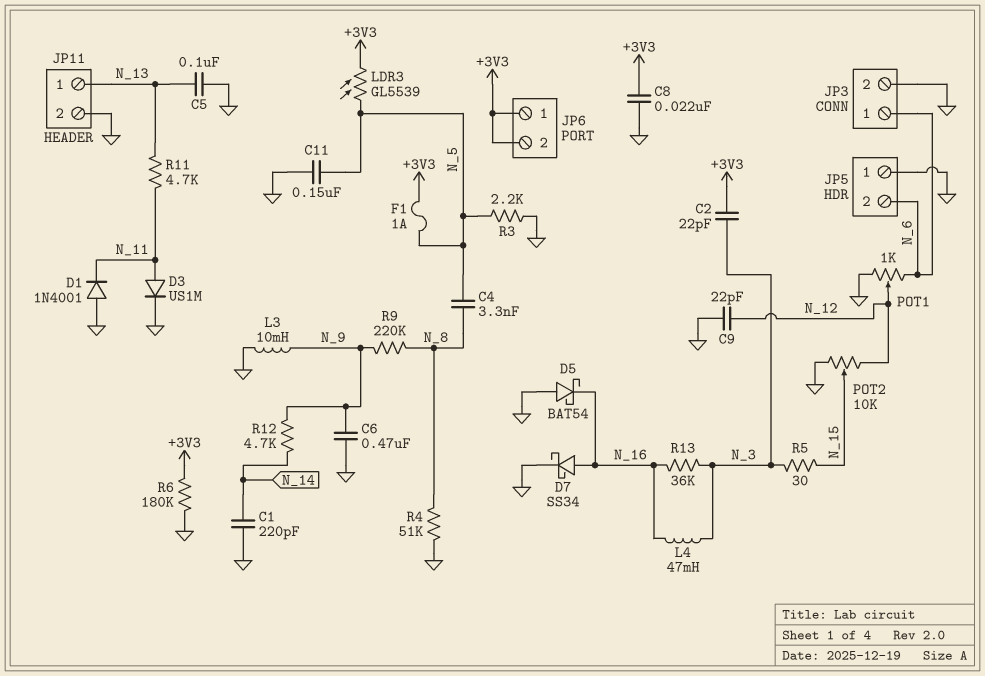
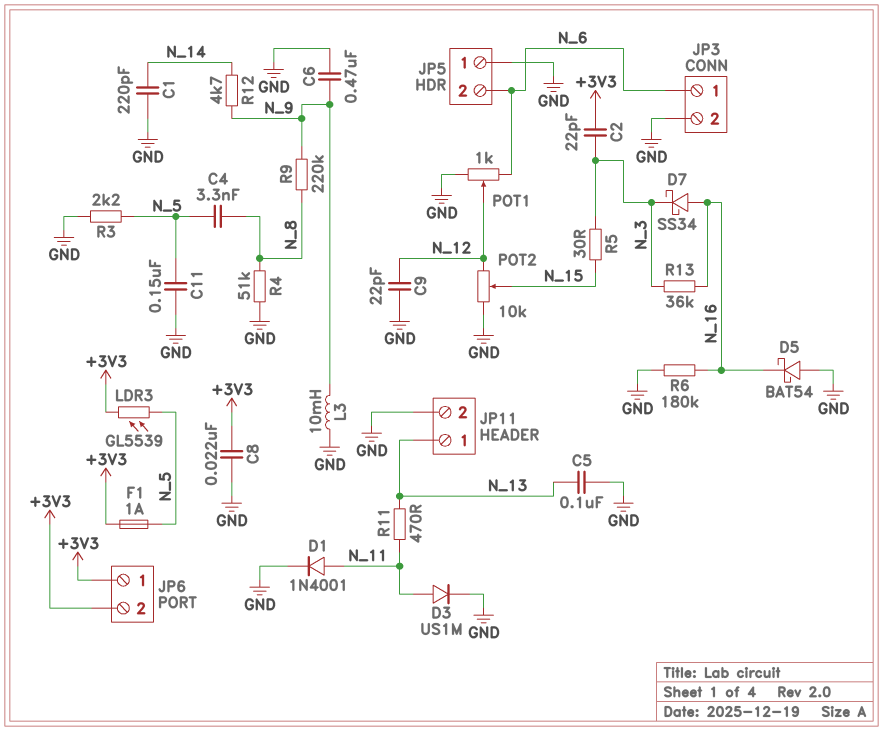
D1: diode 1N4001 (A GND, K N_11) -> diode 1N4001 (A N_11, K GND)
D7: schottky SS34 (A N_16, K GND) -> schottky SS34 (A N_16, K N_3)
L4: 47mH (N_3, N_16) -> none
R6: 180k (+3V3, GND) -> 180k (GND, N_16)
R11: 4.7k (N_11, N_13) -> 470 (N_11, N_13)

